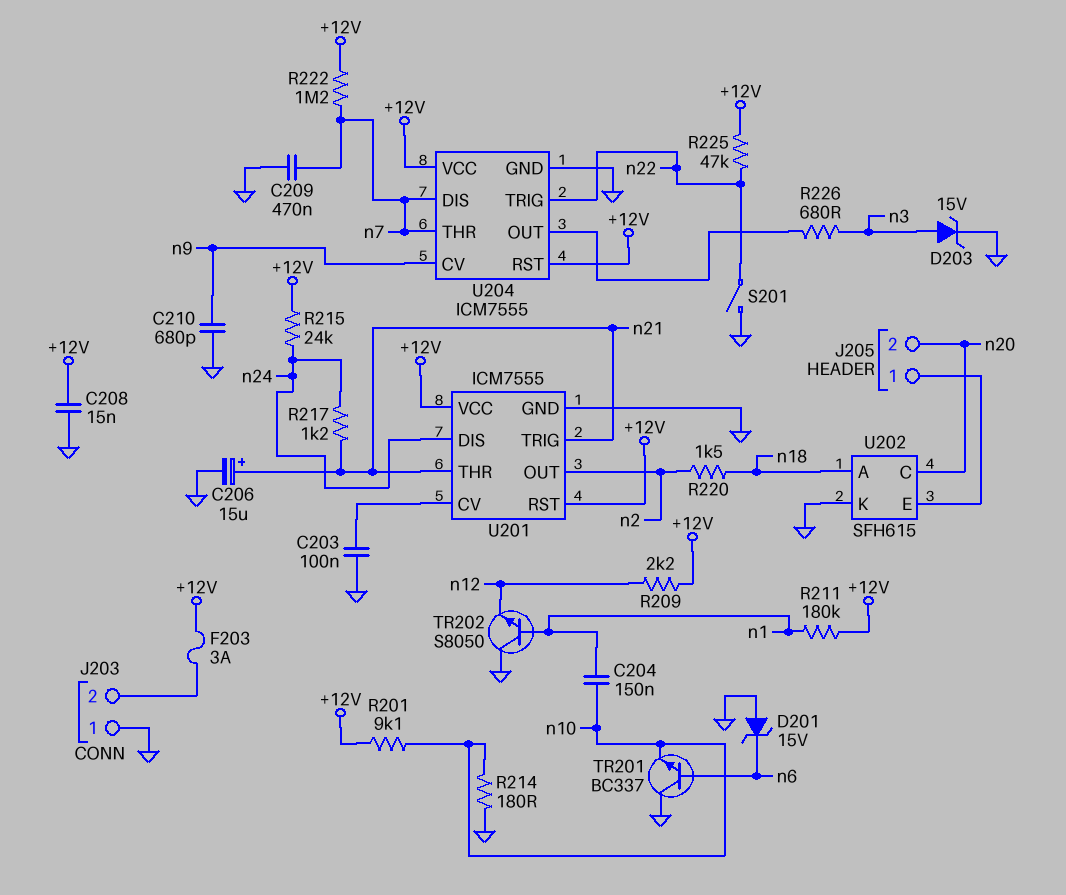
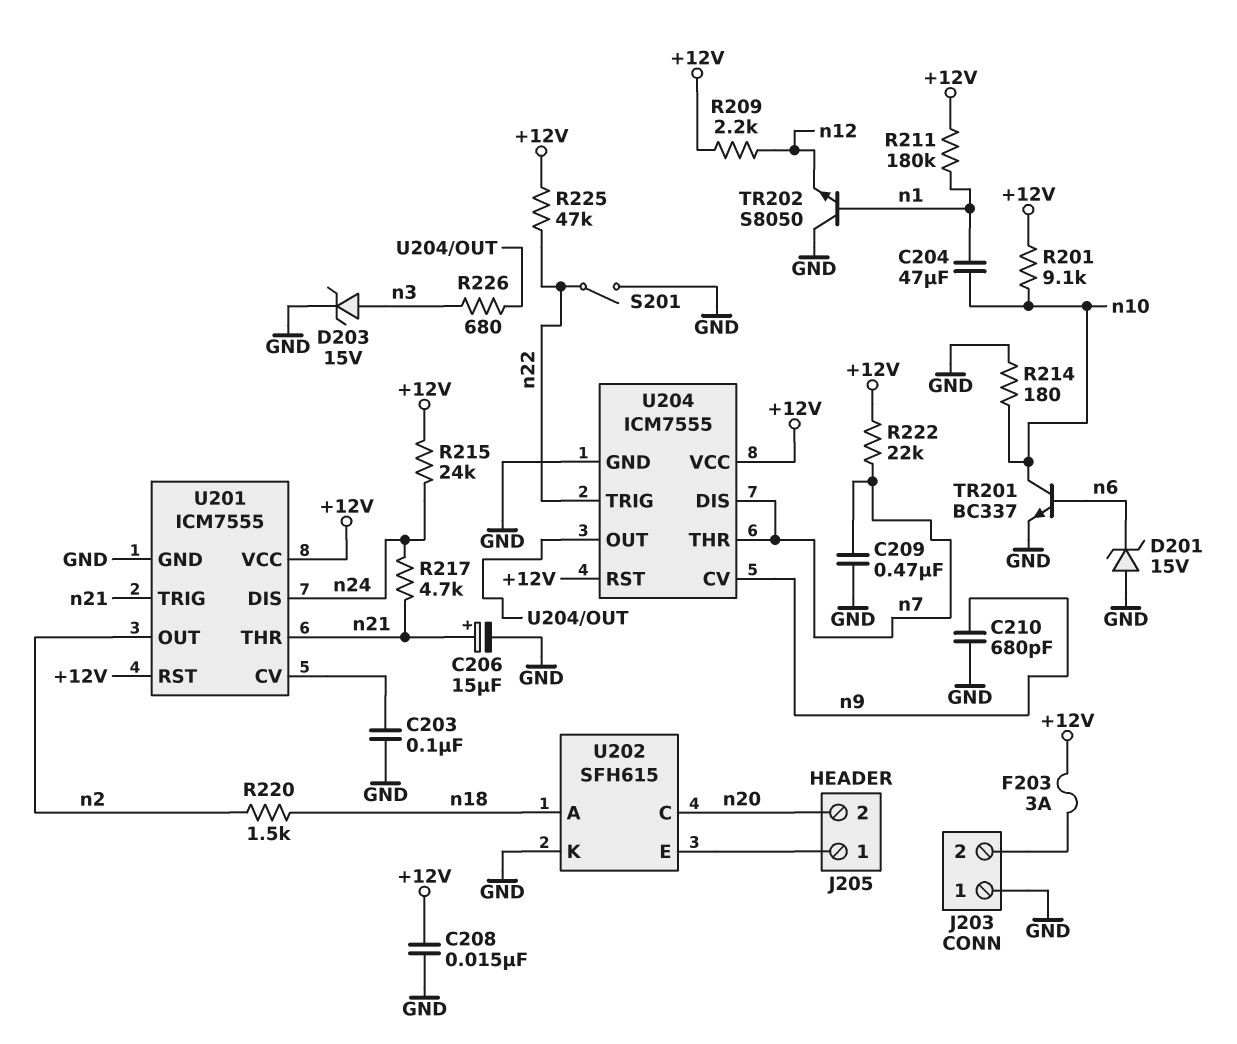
C204: 150nF (n1, n10) -> 47uF (n1, n10)
R217: 1.2k (n21, n24) -> 4.7k (n21, n24)
R222: 1.2M (+12V, n7) -> 22k (+12V, n7)
TR201: NPN BC337 (B n6, C GND, E n10) -> NPN BC337 (B n6, C n10, E GND)

